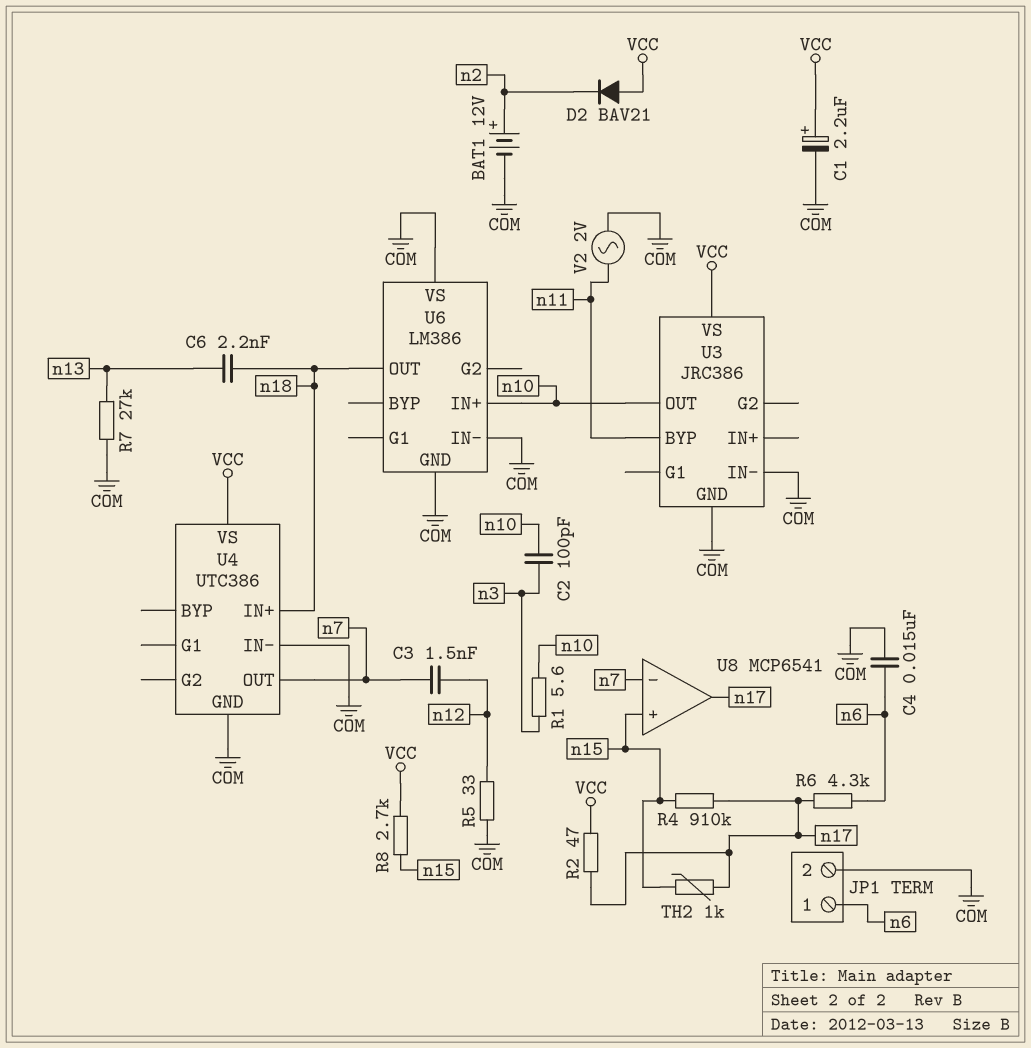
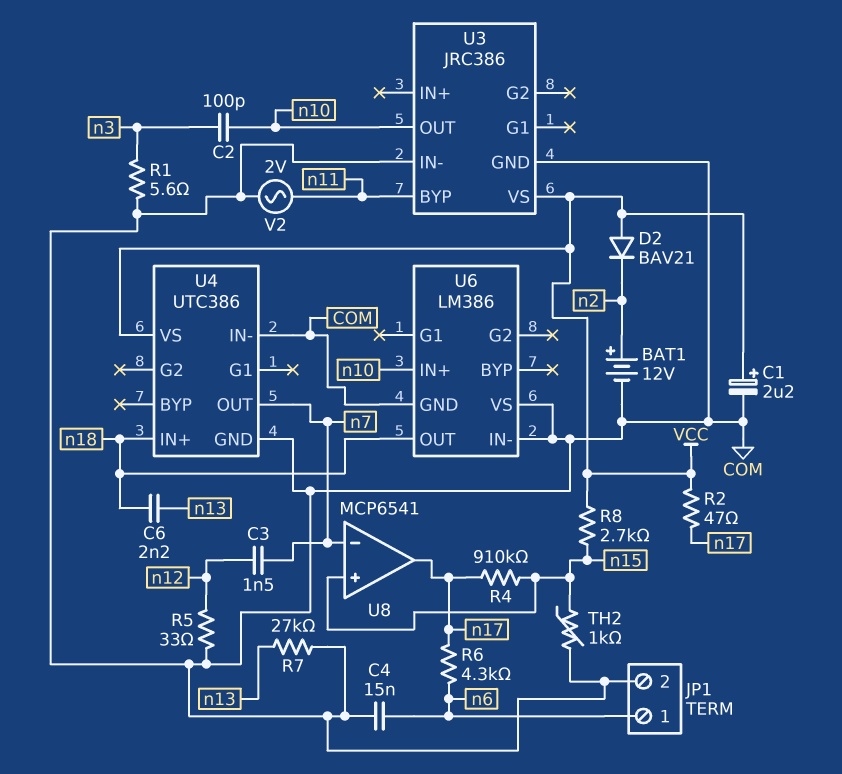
R1: 5.6 (n3, n10) -> 5.6 (COM, n3)
TH2: 1k (n15, n17) -> 1k (COM, n15)

